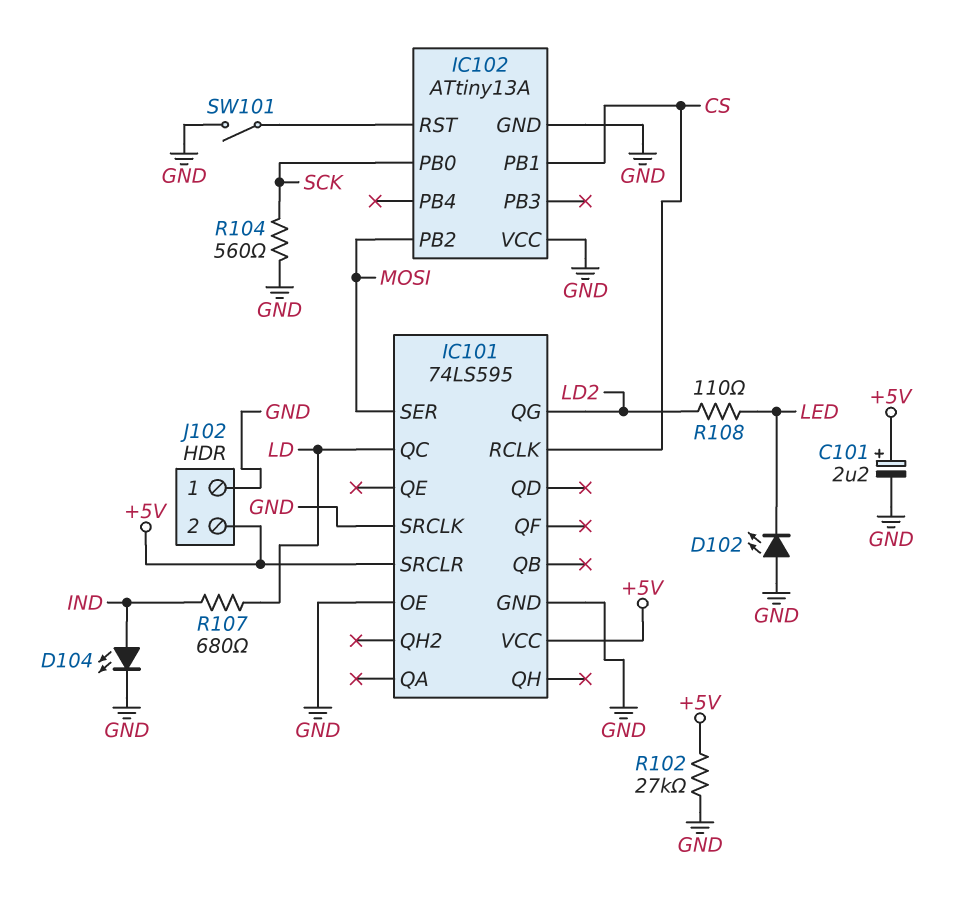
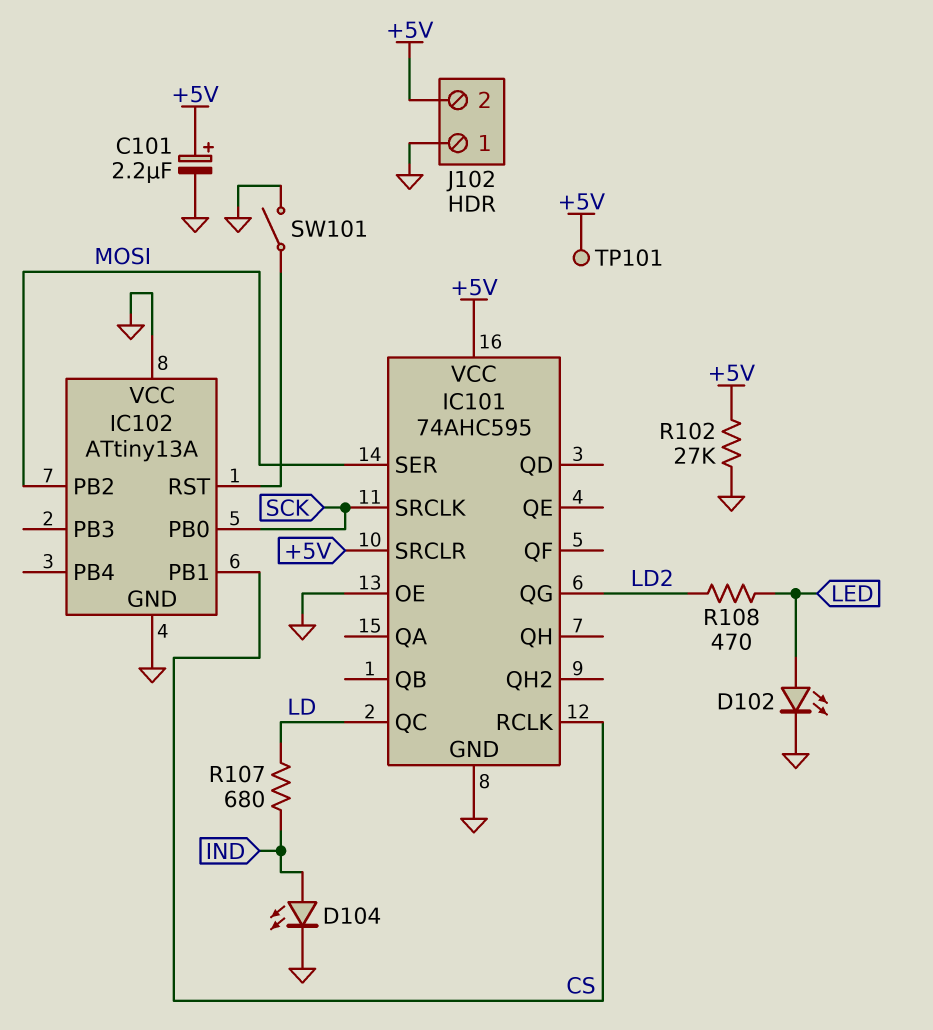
D102: LED (A GND, K LED) -> LED (A LED, K GND)
IC101: 74LS595 -> 74AHC595
IC101 pin SRCLK: GND -> SCK
R104: 560 (GND, SCK) -> none
R108: 110 (LD2, LED) -> 470 (LD2, LED)
TP101: none -> test point (+5V)

